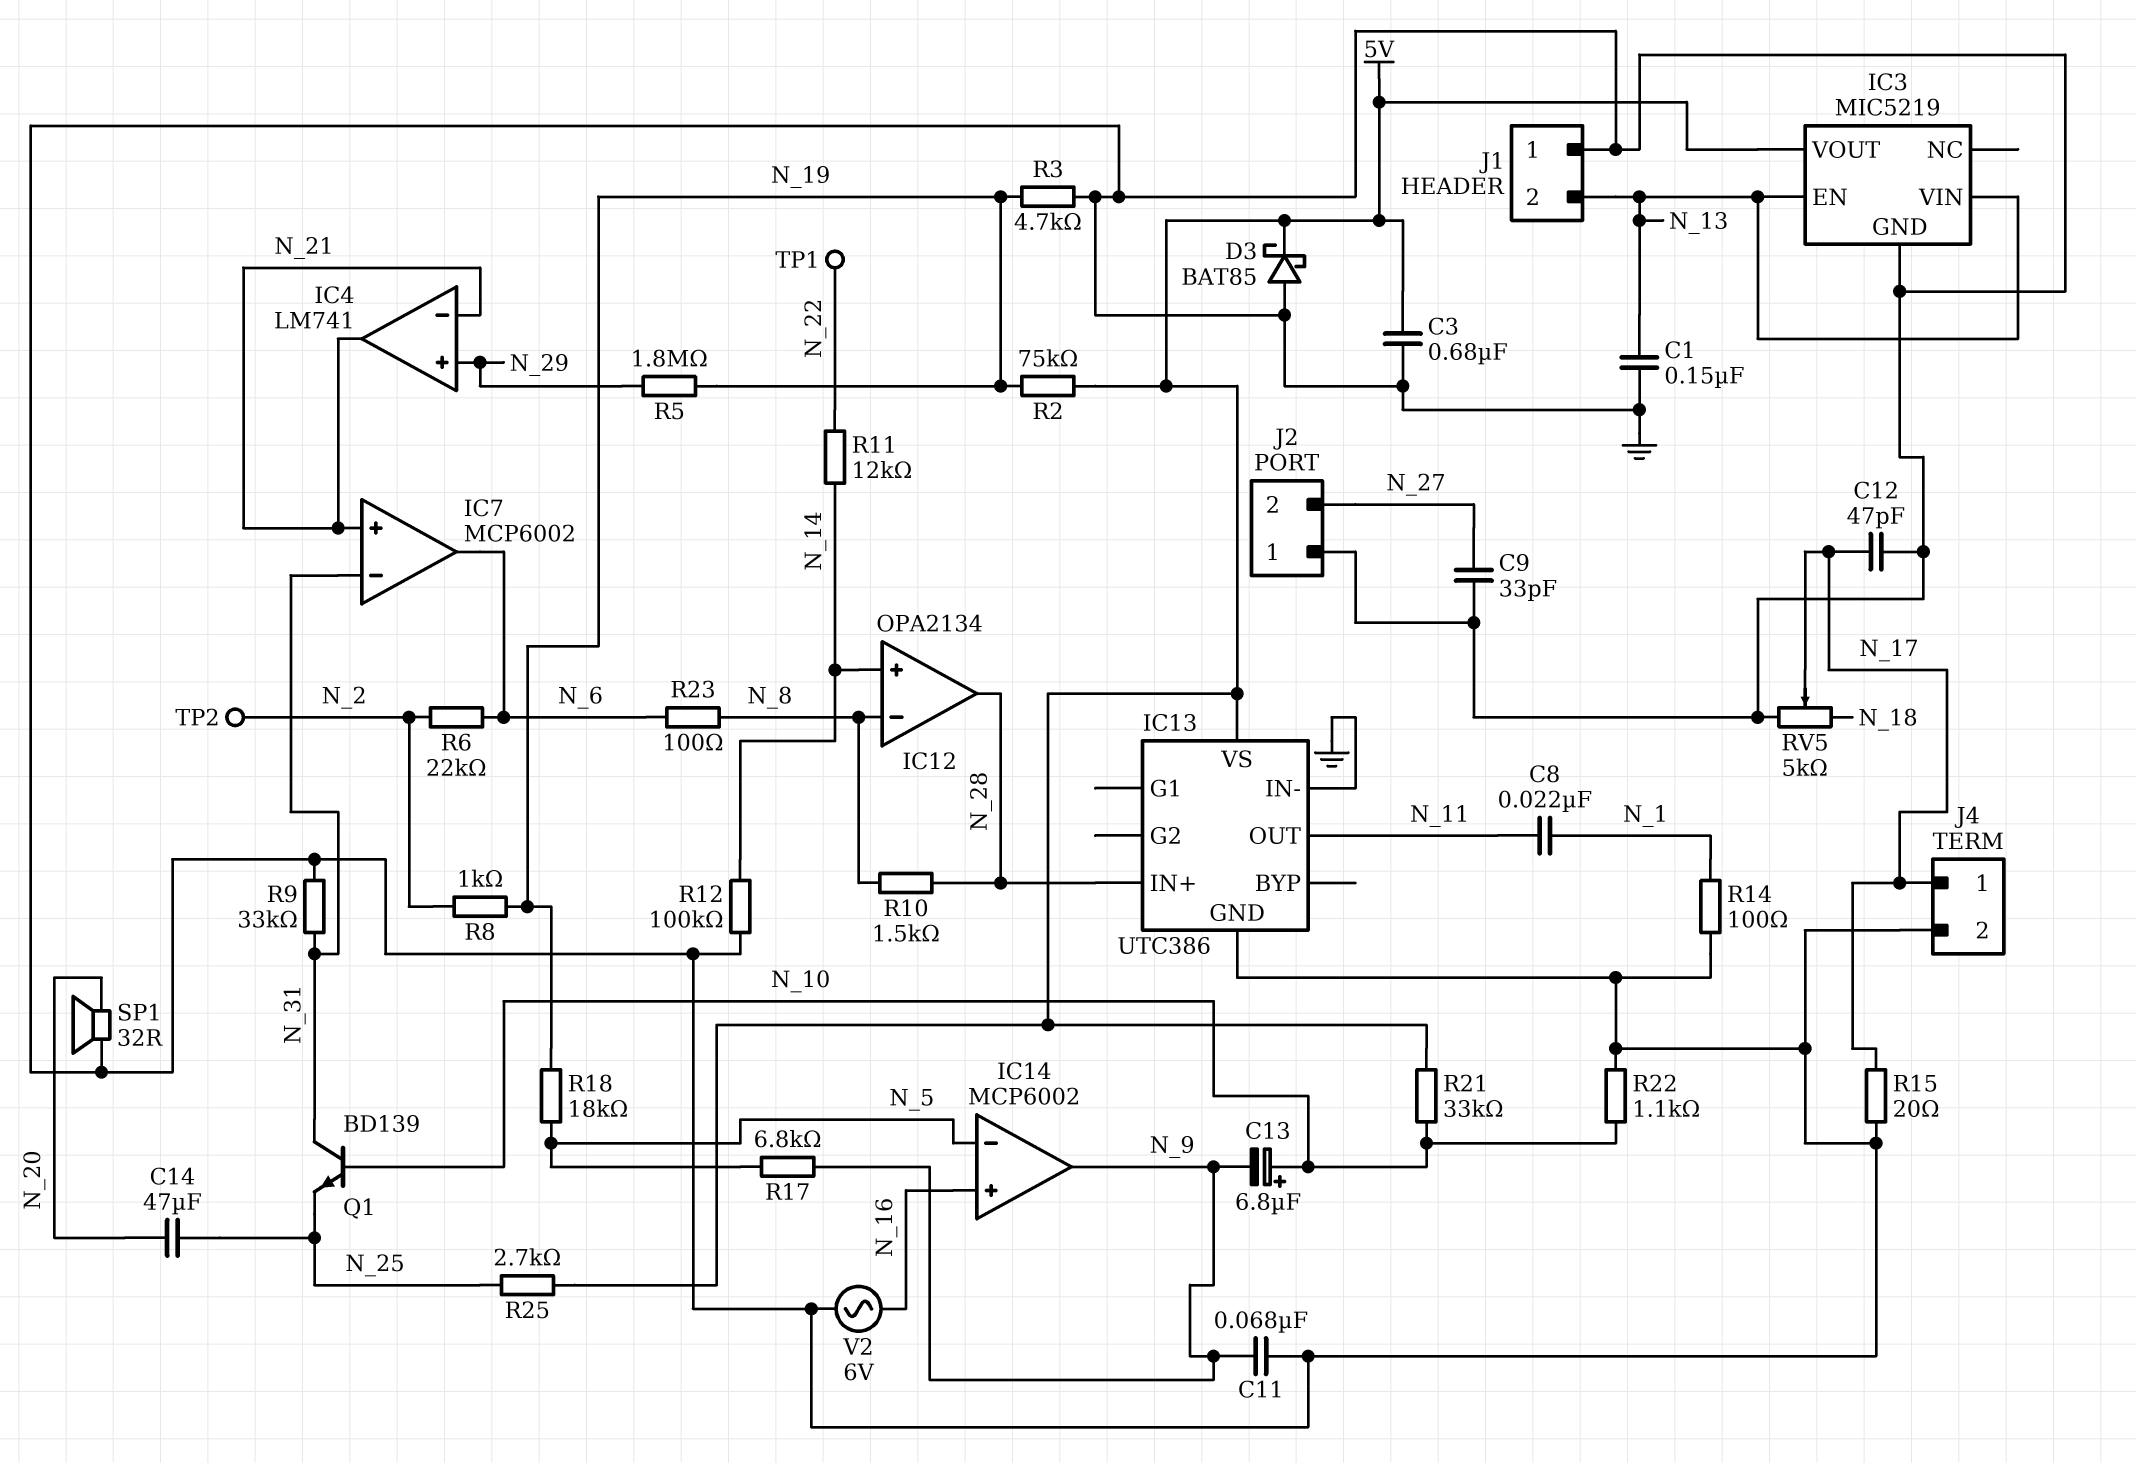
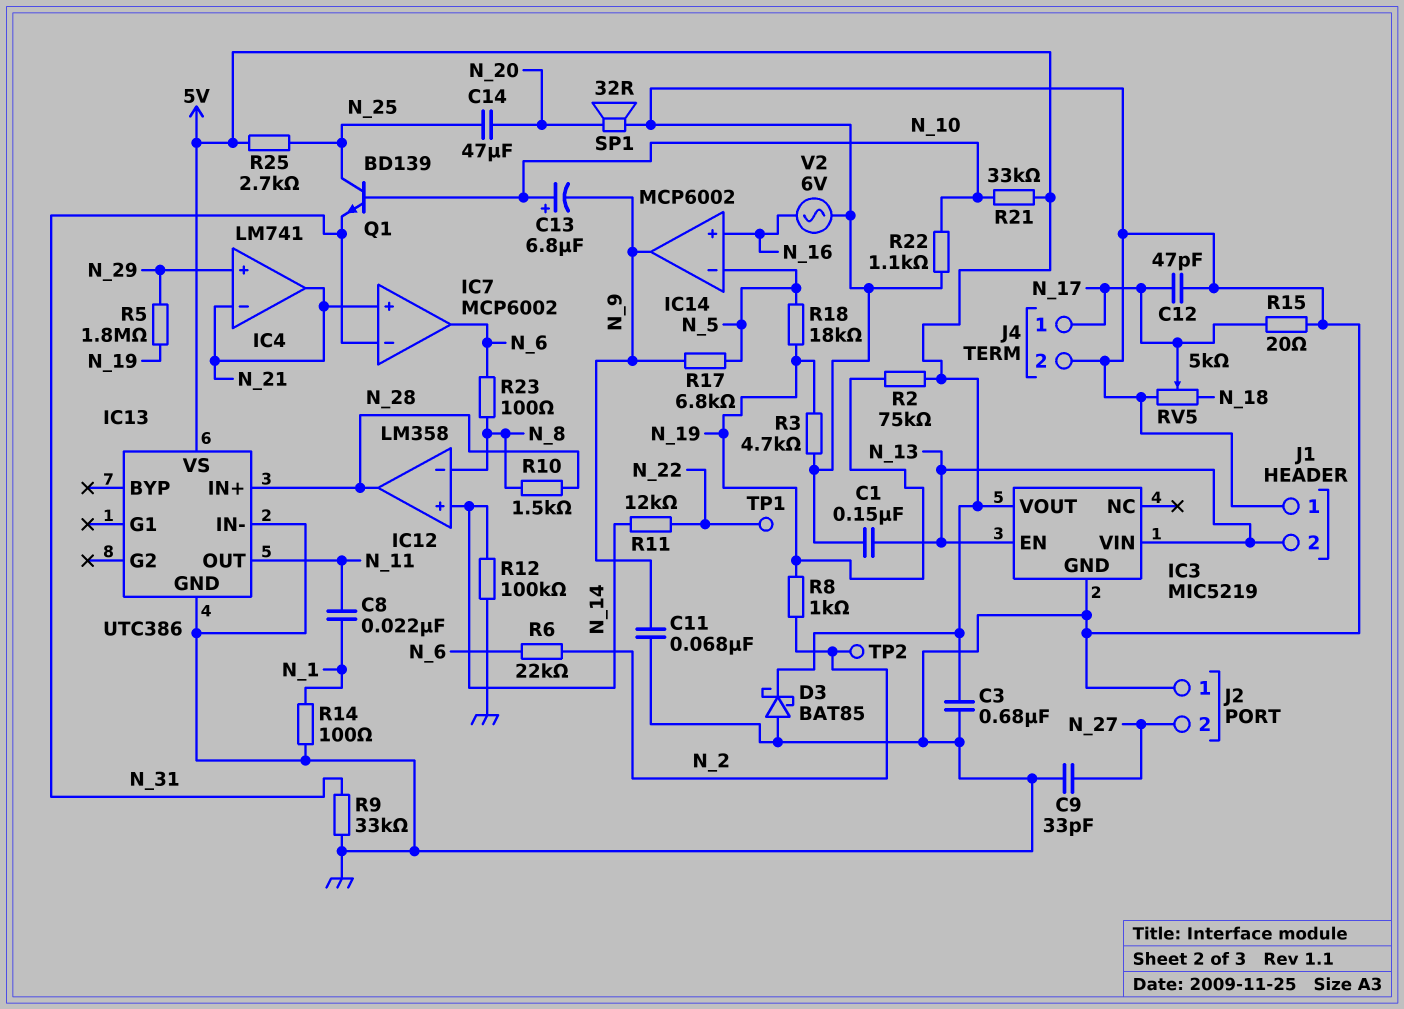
IC12: OPA2134 -> LM358
Q1: NPN BD139 (B N_10, C N_31, E N_25) -> NPN BD139 (B N_10, C N_25, E N_31)

